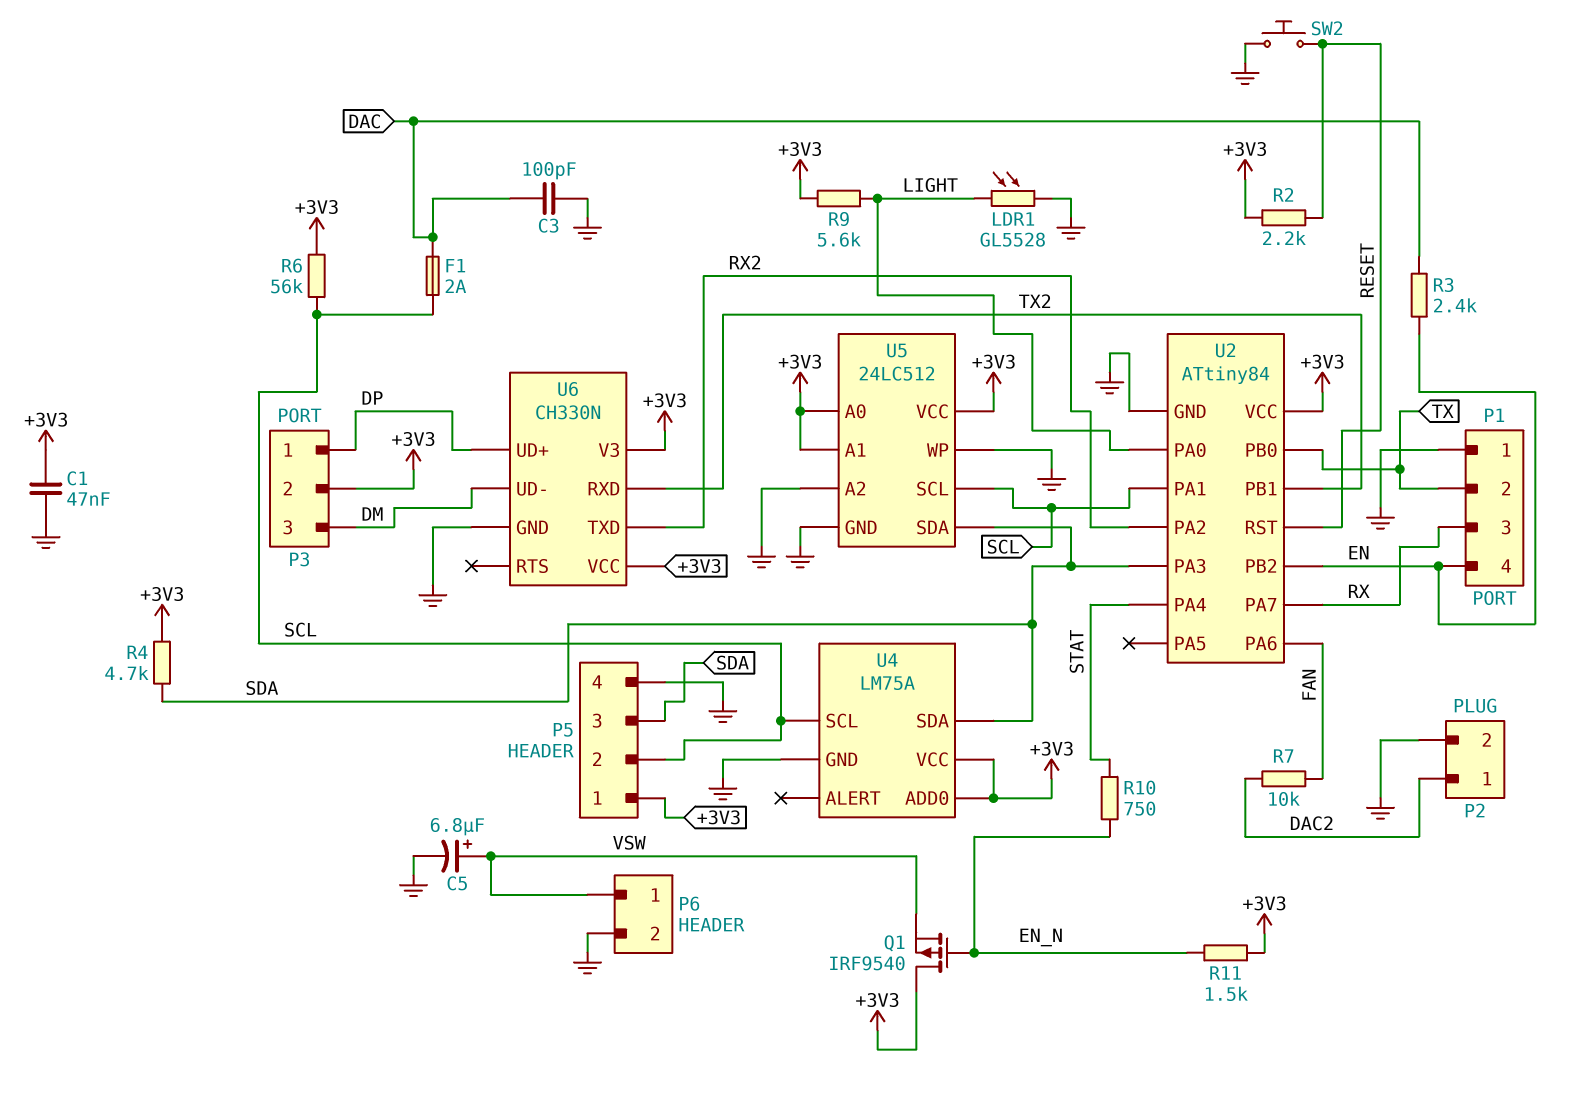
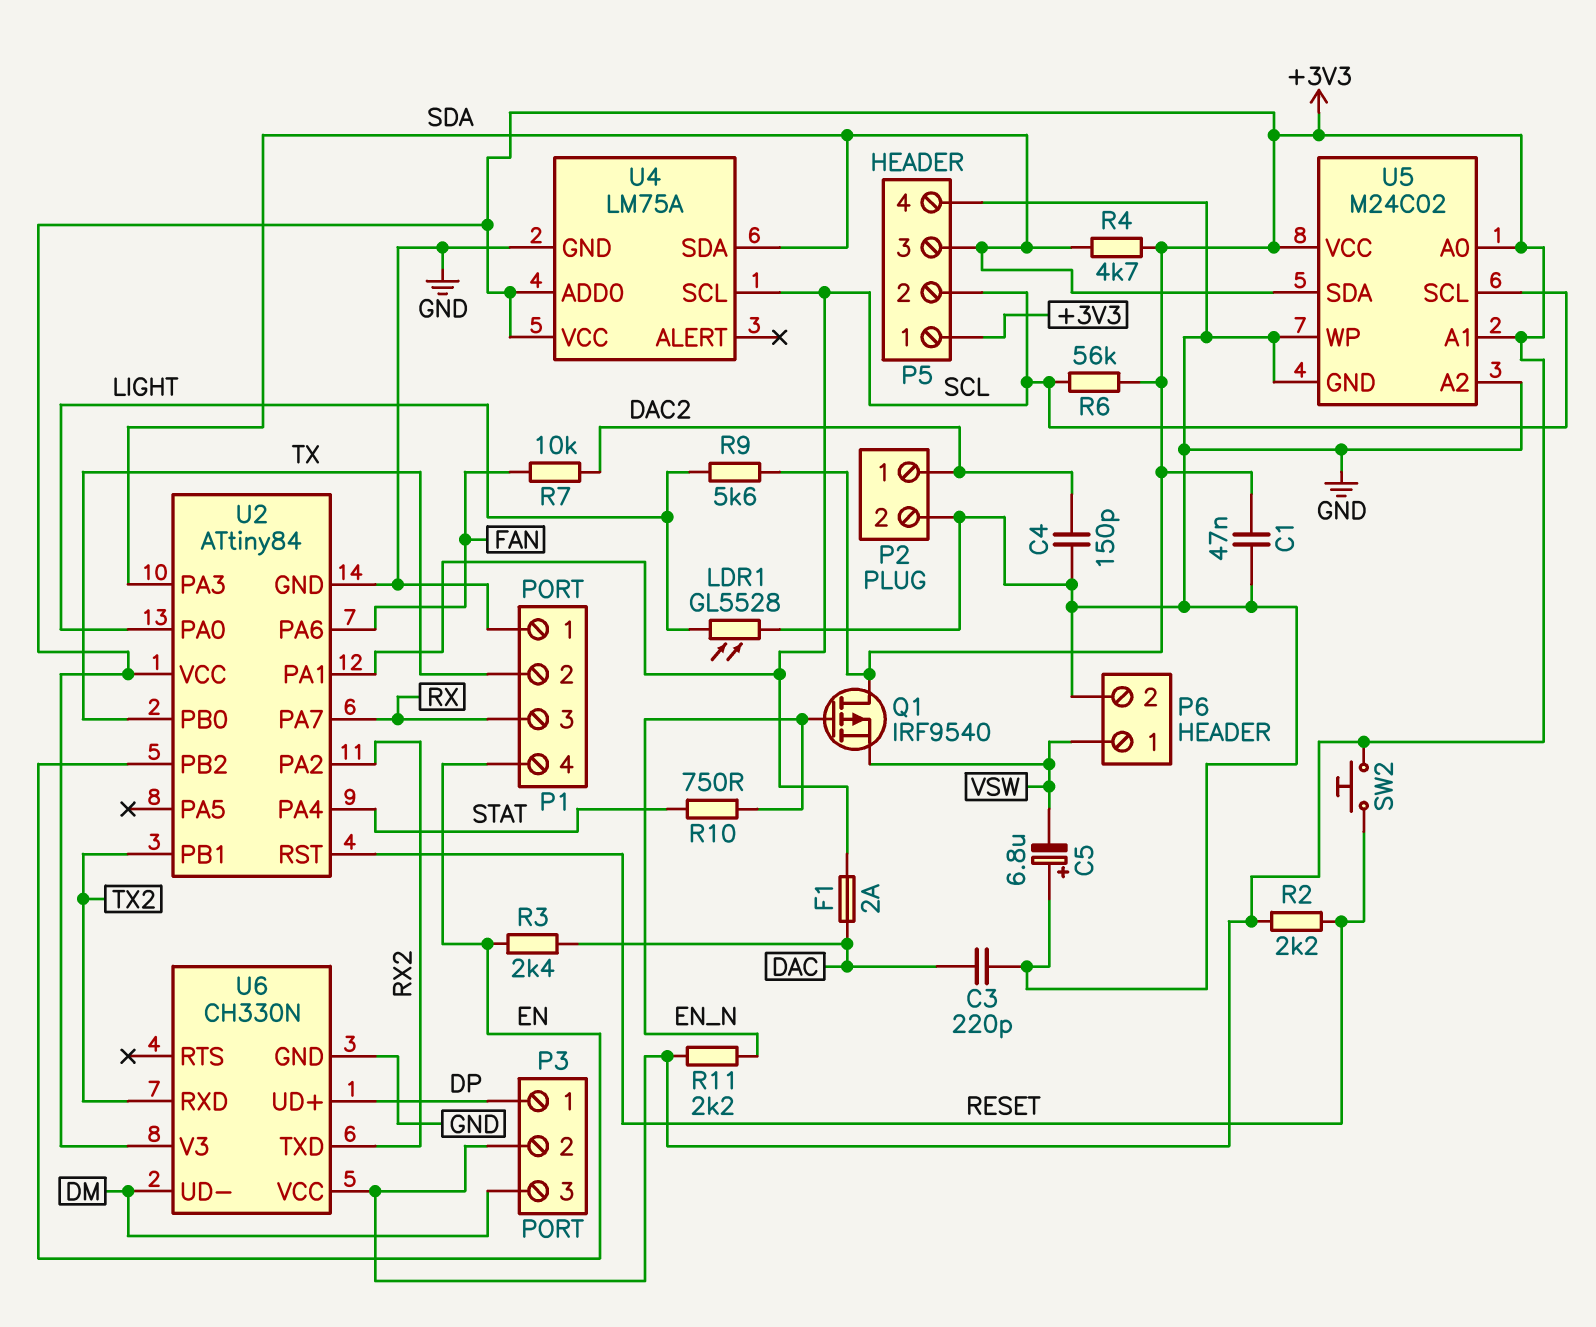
C3: 100pF (DAC, GND) -> 220pF (DAC, GND)
C4: none -> 150pF (DAC2, GND)
C5: 6.8uF (plus VSW, minus GND) -> 6.8uF (plus GND, minus VSW)
R11: 1.5k (+3V3, EN_N) -> 2.2k (+3V3, EN_N)
SW2: button (GND, RESET) -> button (+3V3, RESET)
U5: 24LC512 -> M24C02

